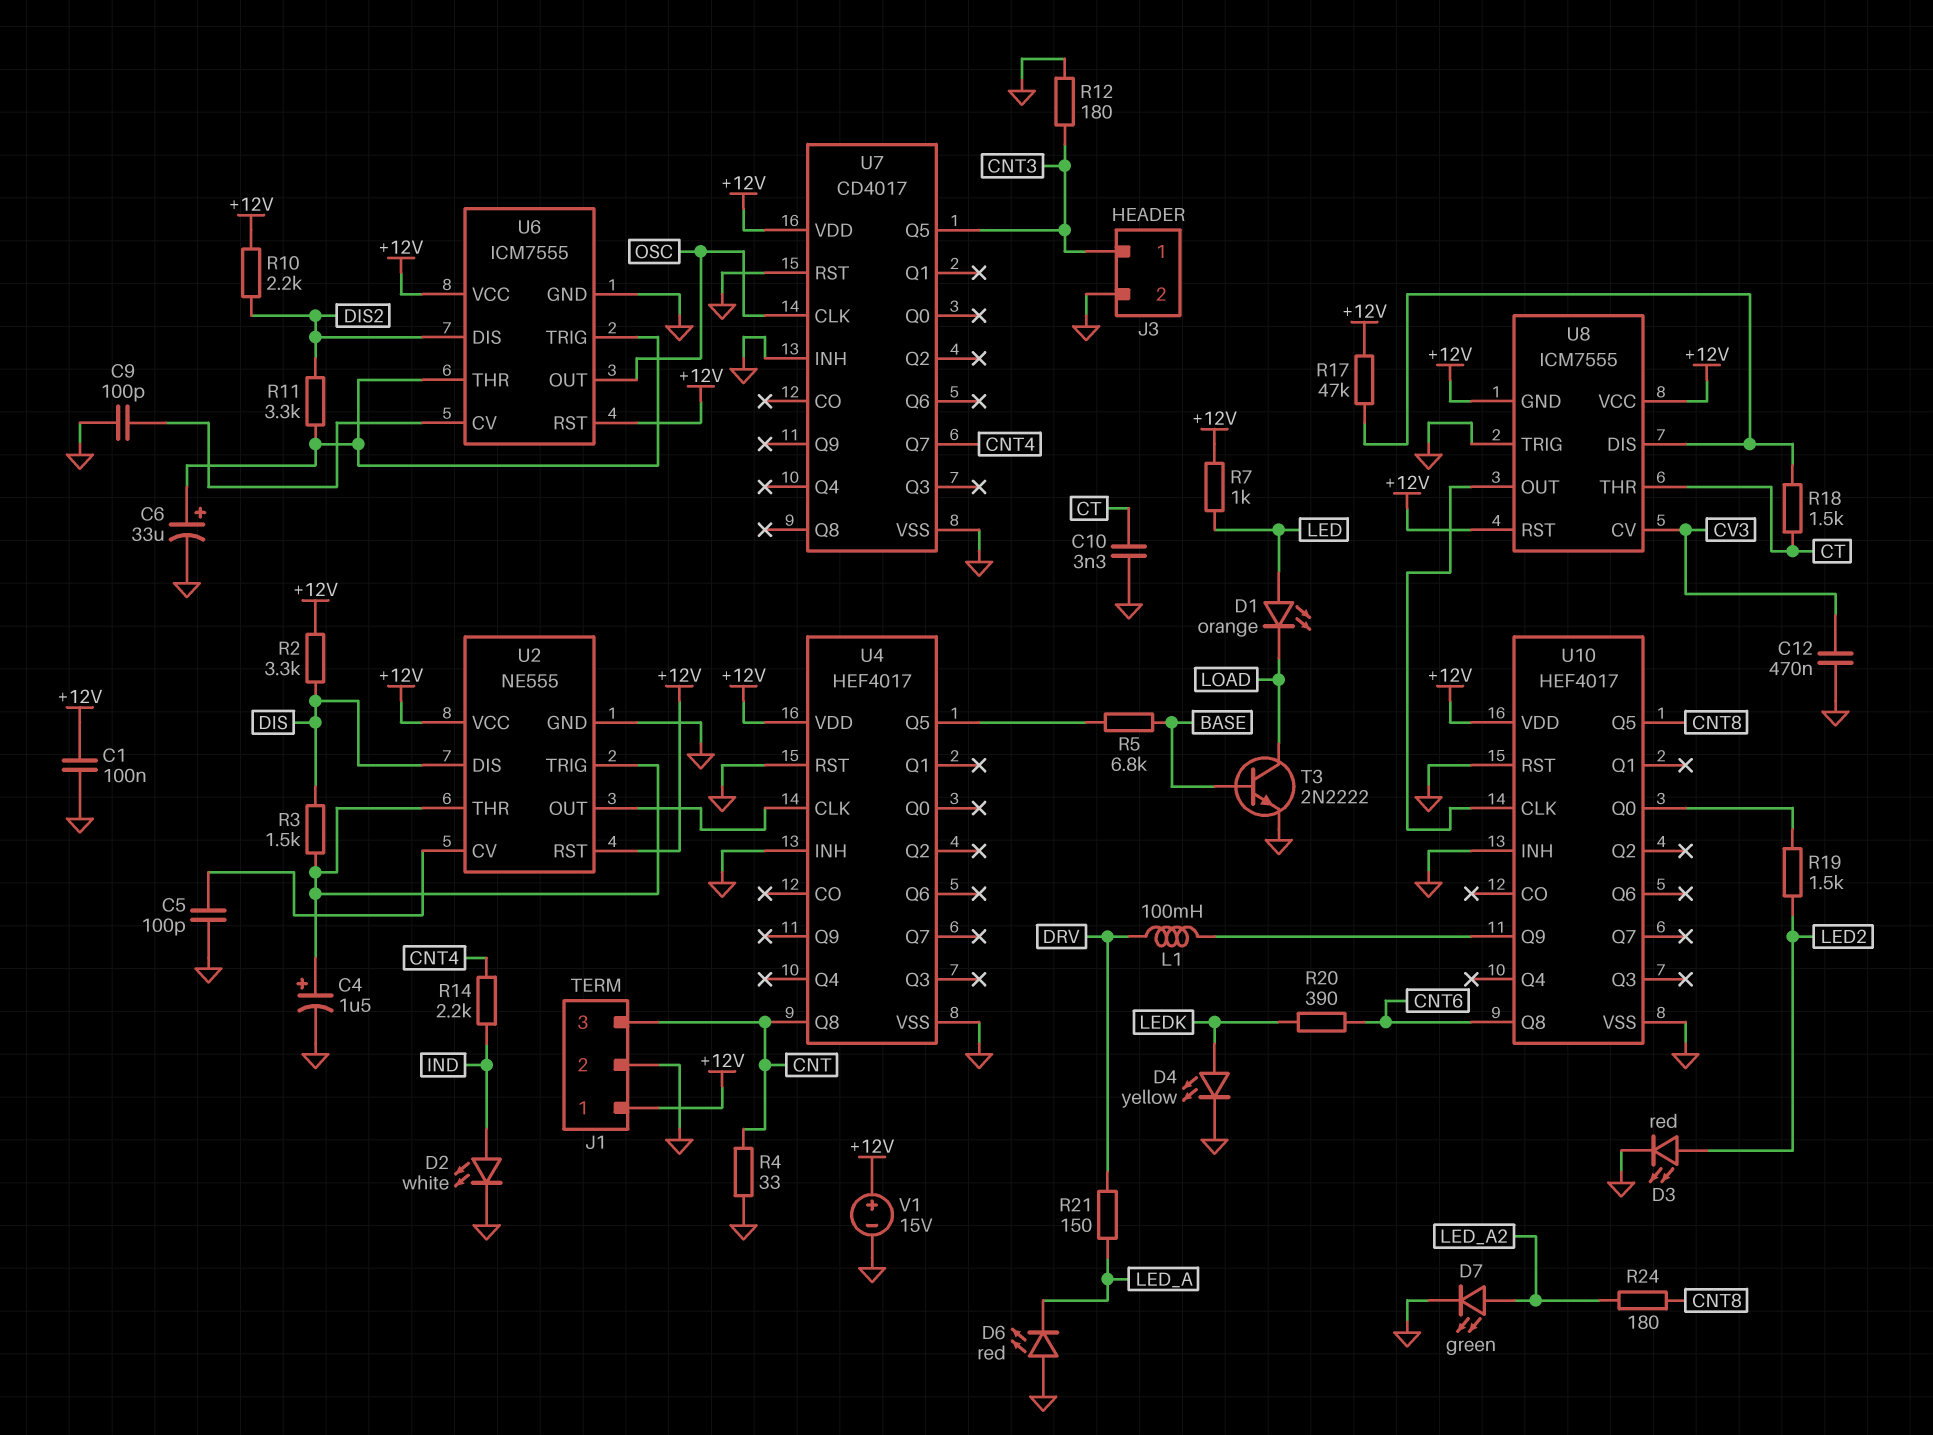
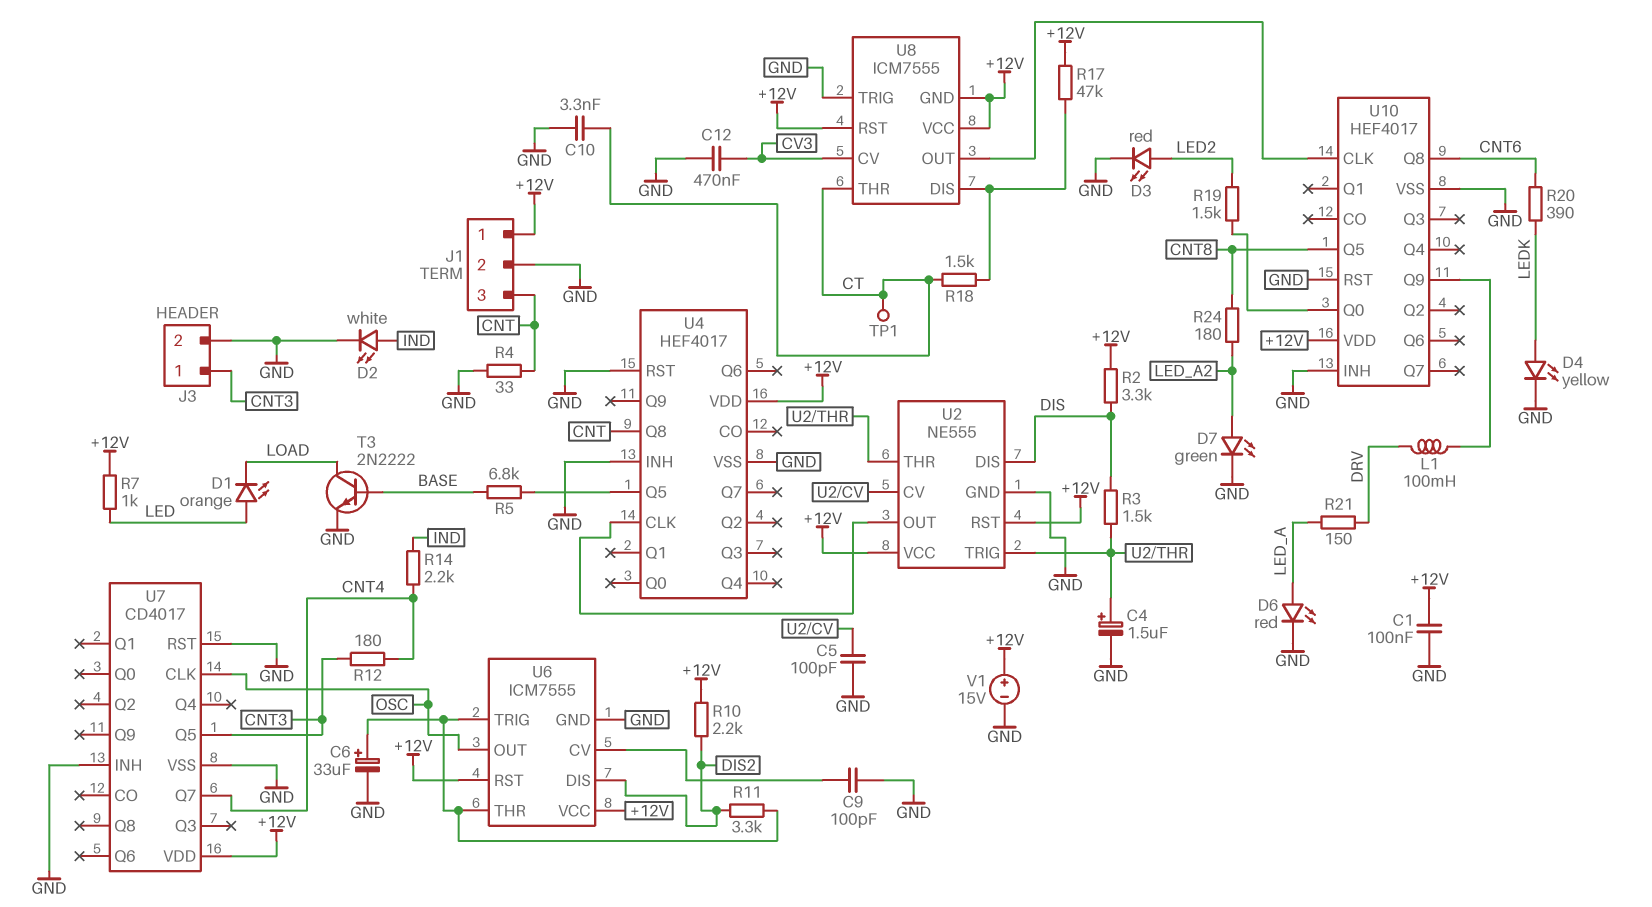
D6: LED red (A GND, K LED_A) -> LED red (A LED_A, K GND)
R12: 180 (CNT3, GND) -> 180 (CNT3, CNT4)
TP1: none -> test point (CT)

